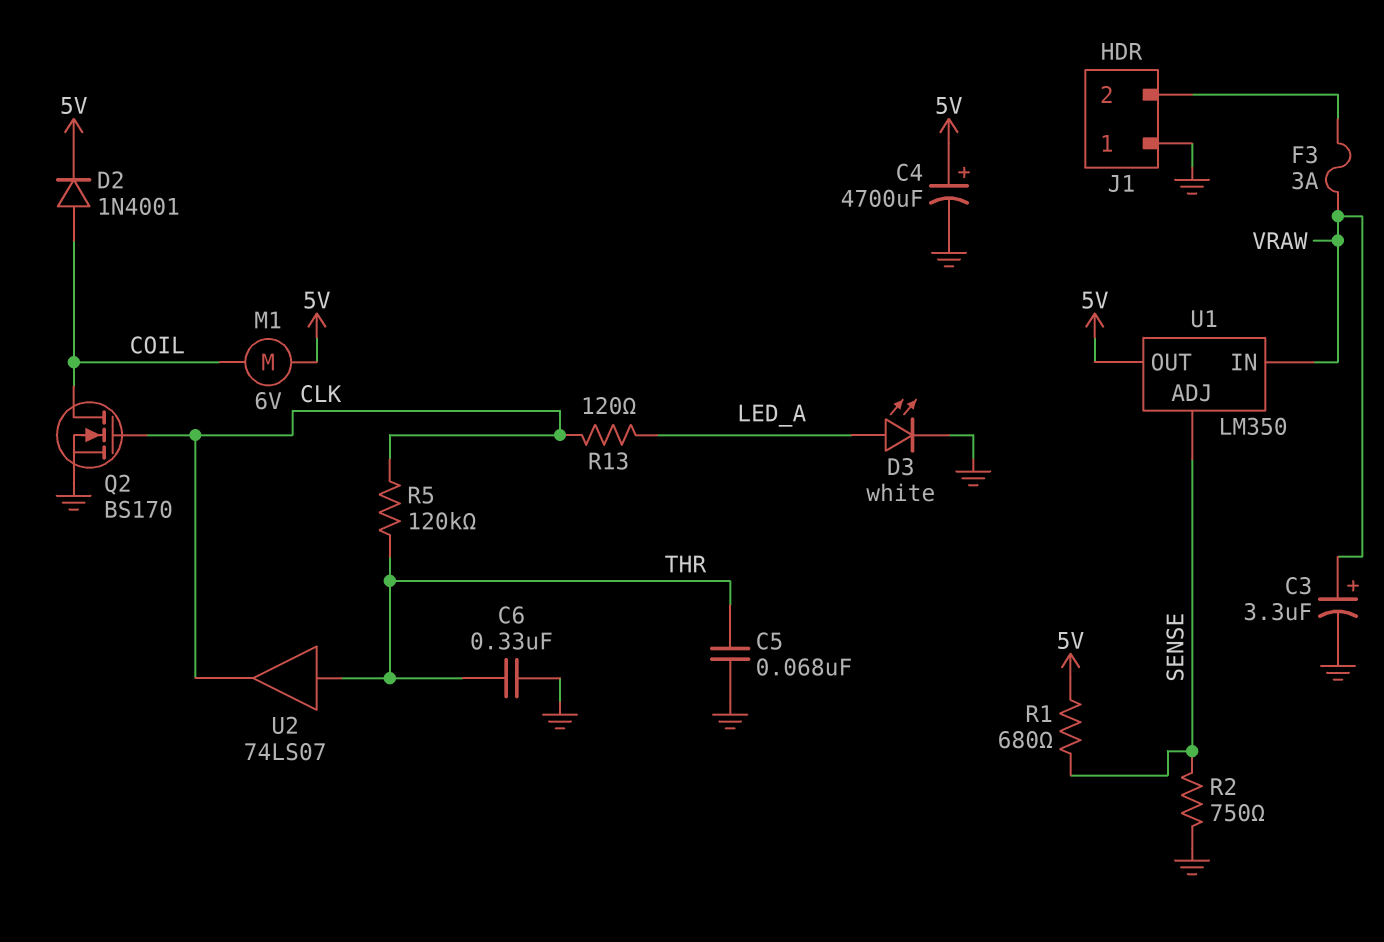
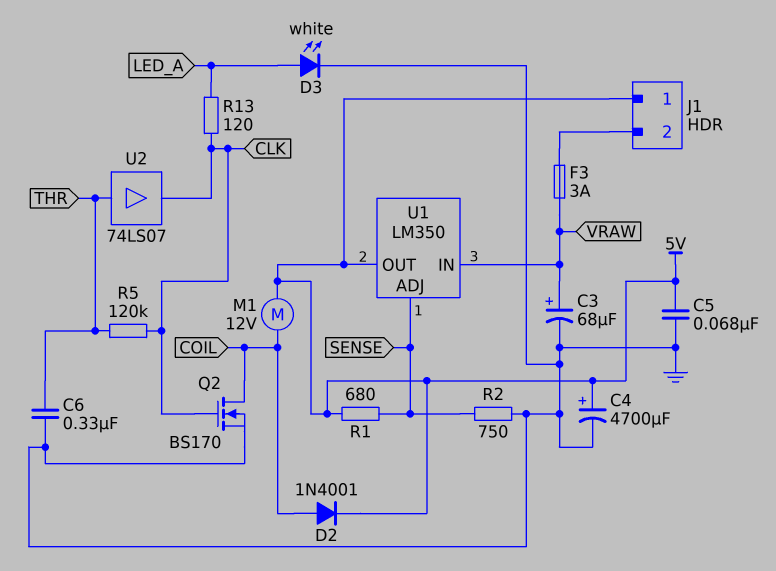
C3: 3.3uF (plus VRAW, minus GND) -> 68uF (plus VRAW, minus GND)
C5: 68nF (GND, THR) -> 68nF (5V, GND)
J1 pin 1: GND -> 5V
M1: motor 6V (5V, COIL) -> motor 12V (5V, COIL)

